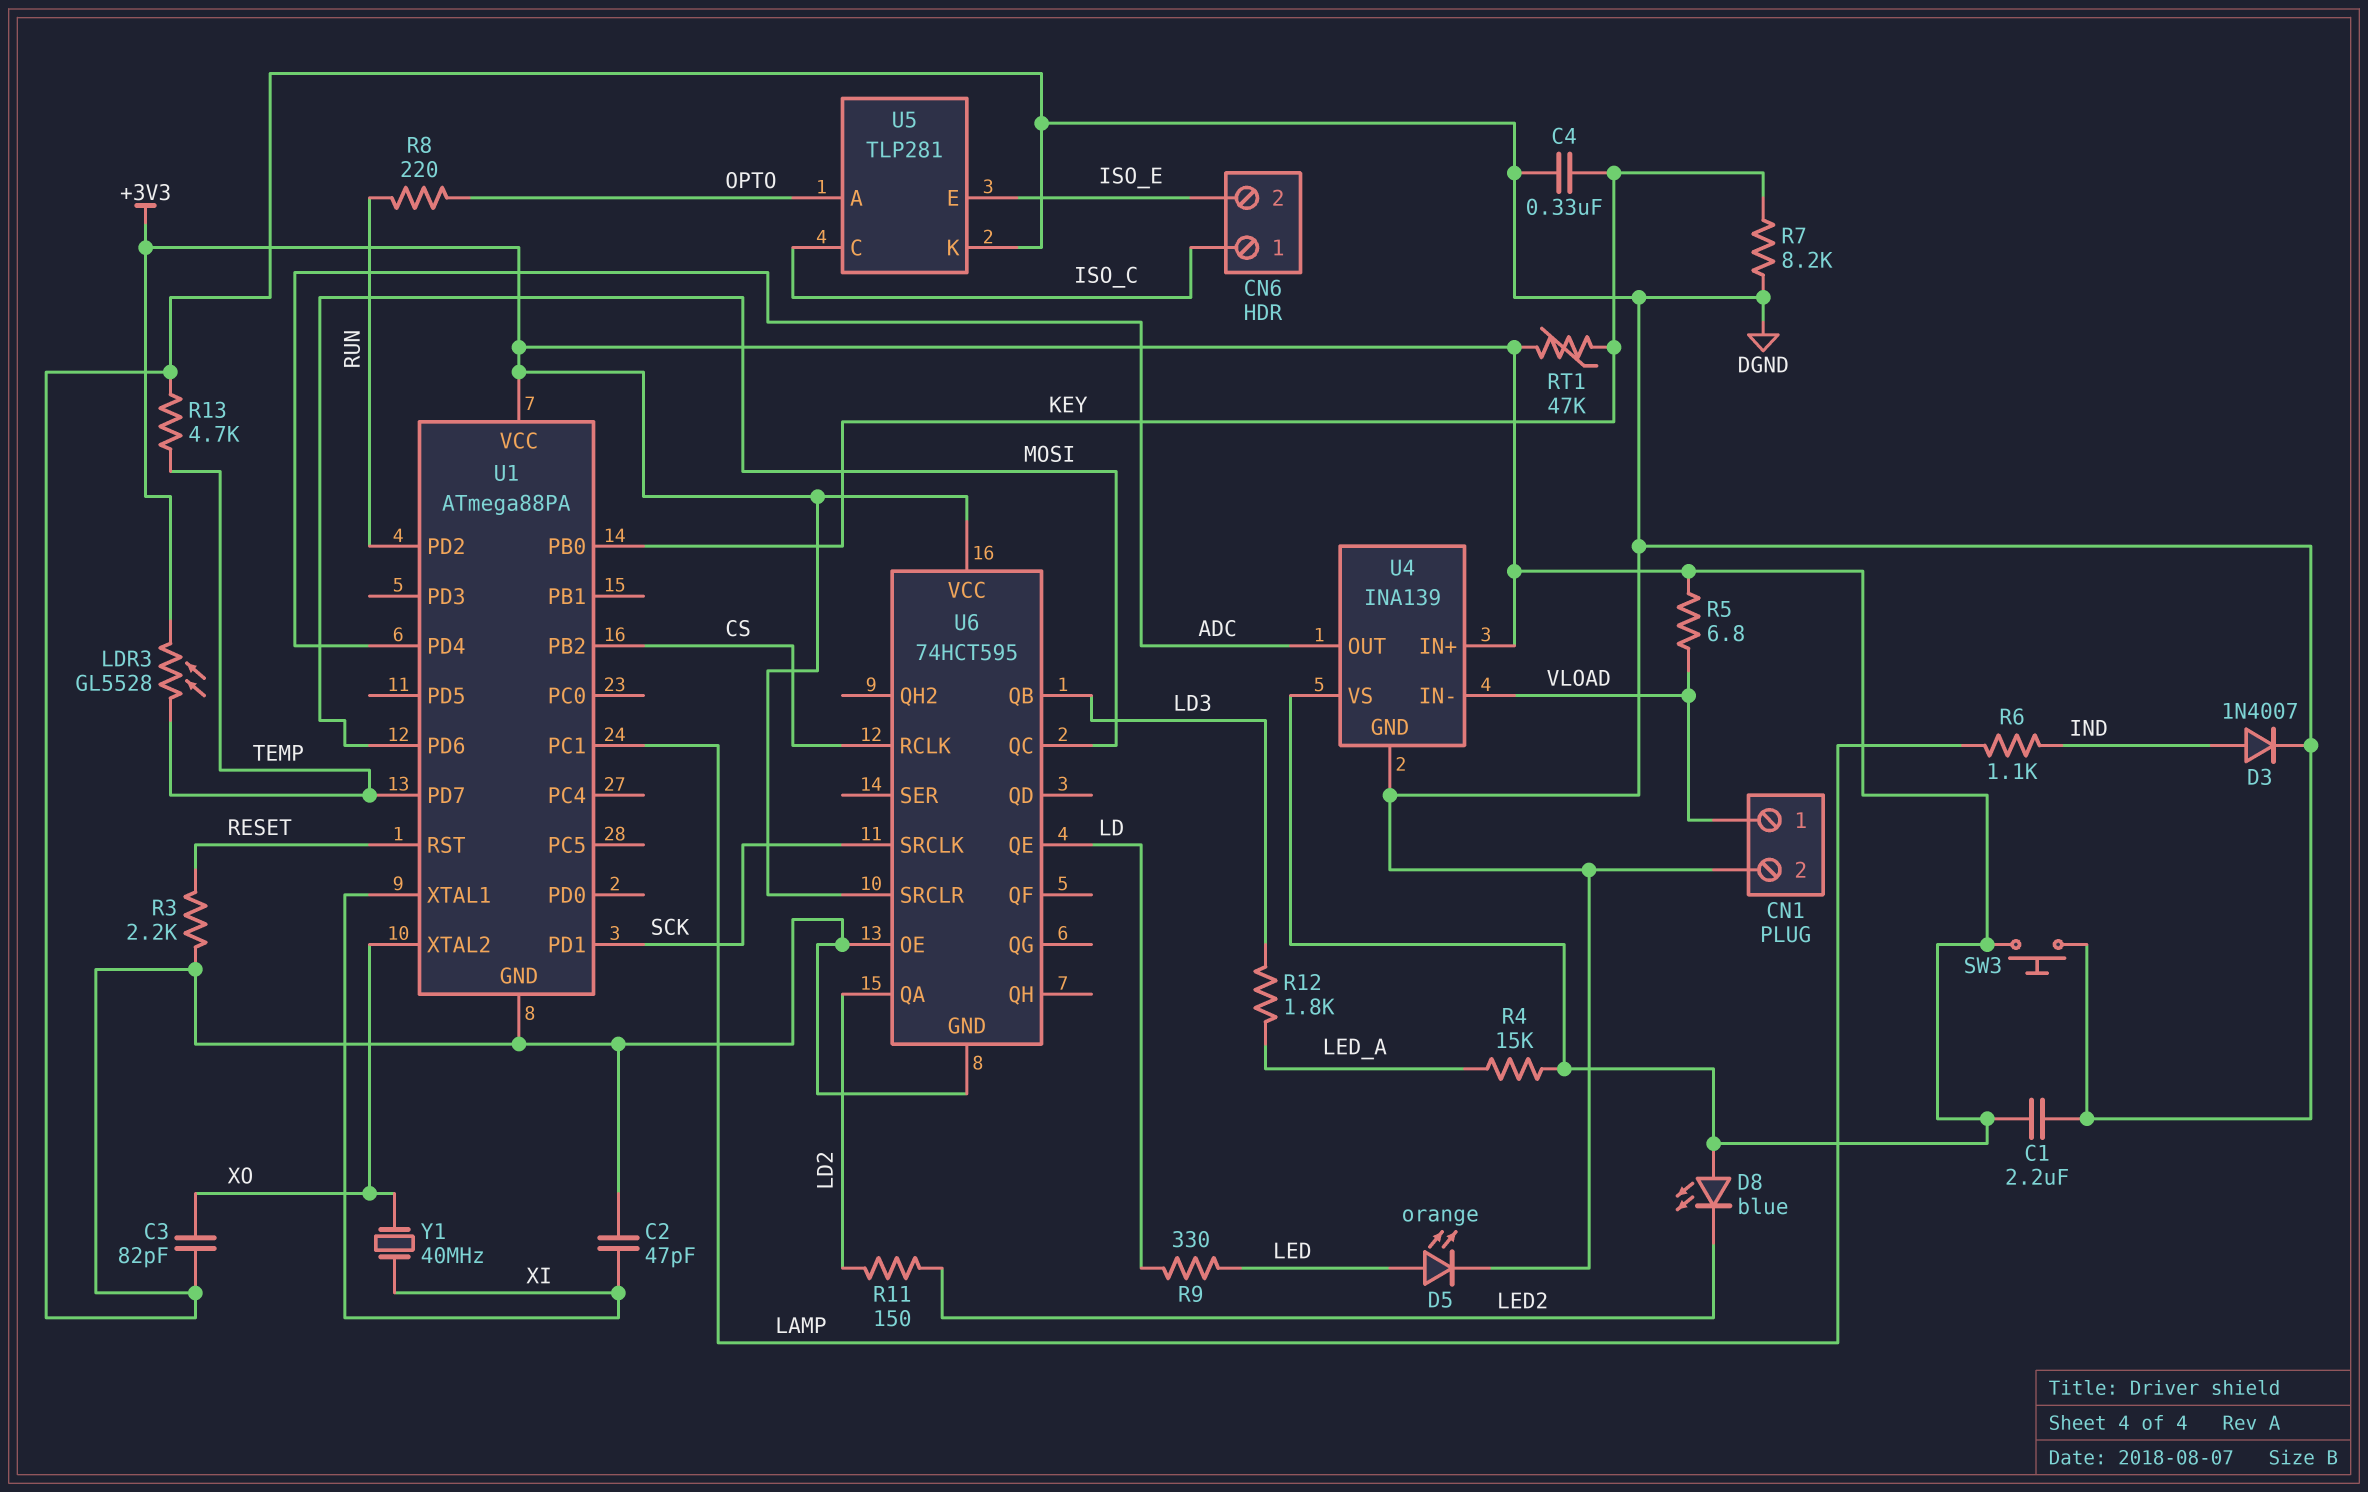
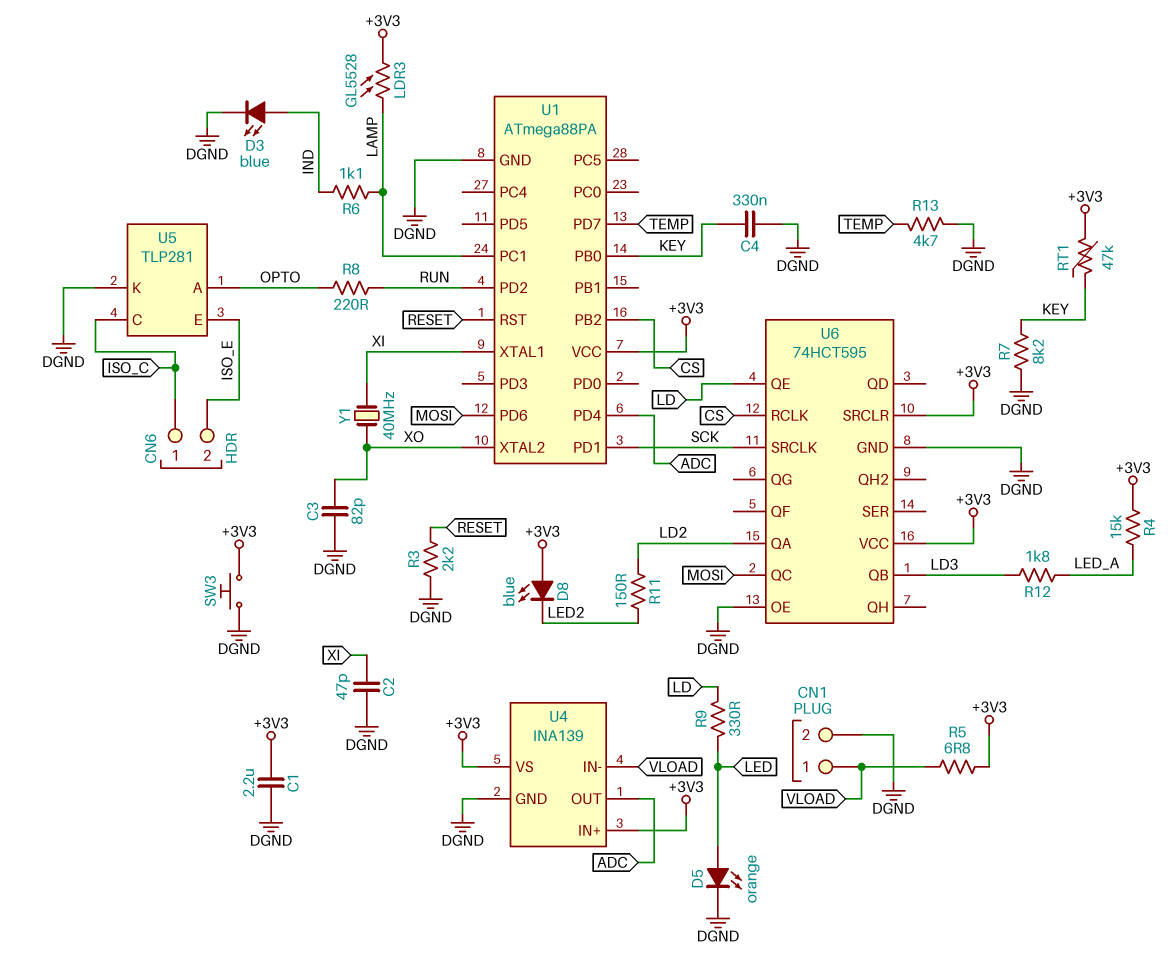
D3: diode 1N4007 (A IND, K DGND) -> LED blue (A IND, K DGND)
LDR3: GL5528 (+3V3, TEMP) -> GL5528 (+3V3, LAMP)

